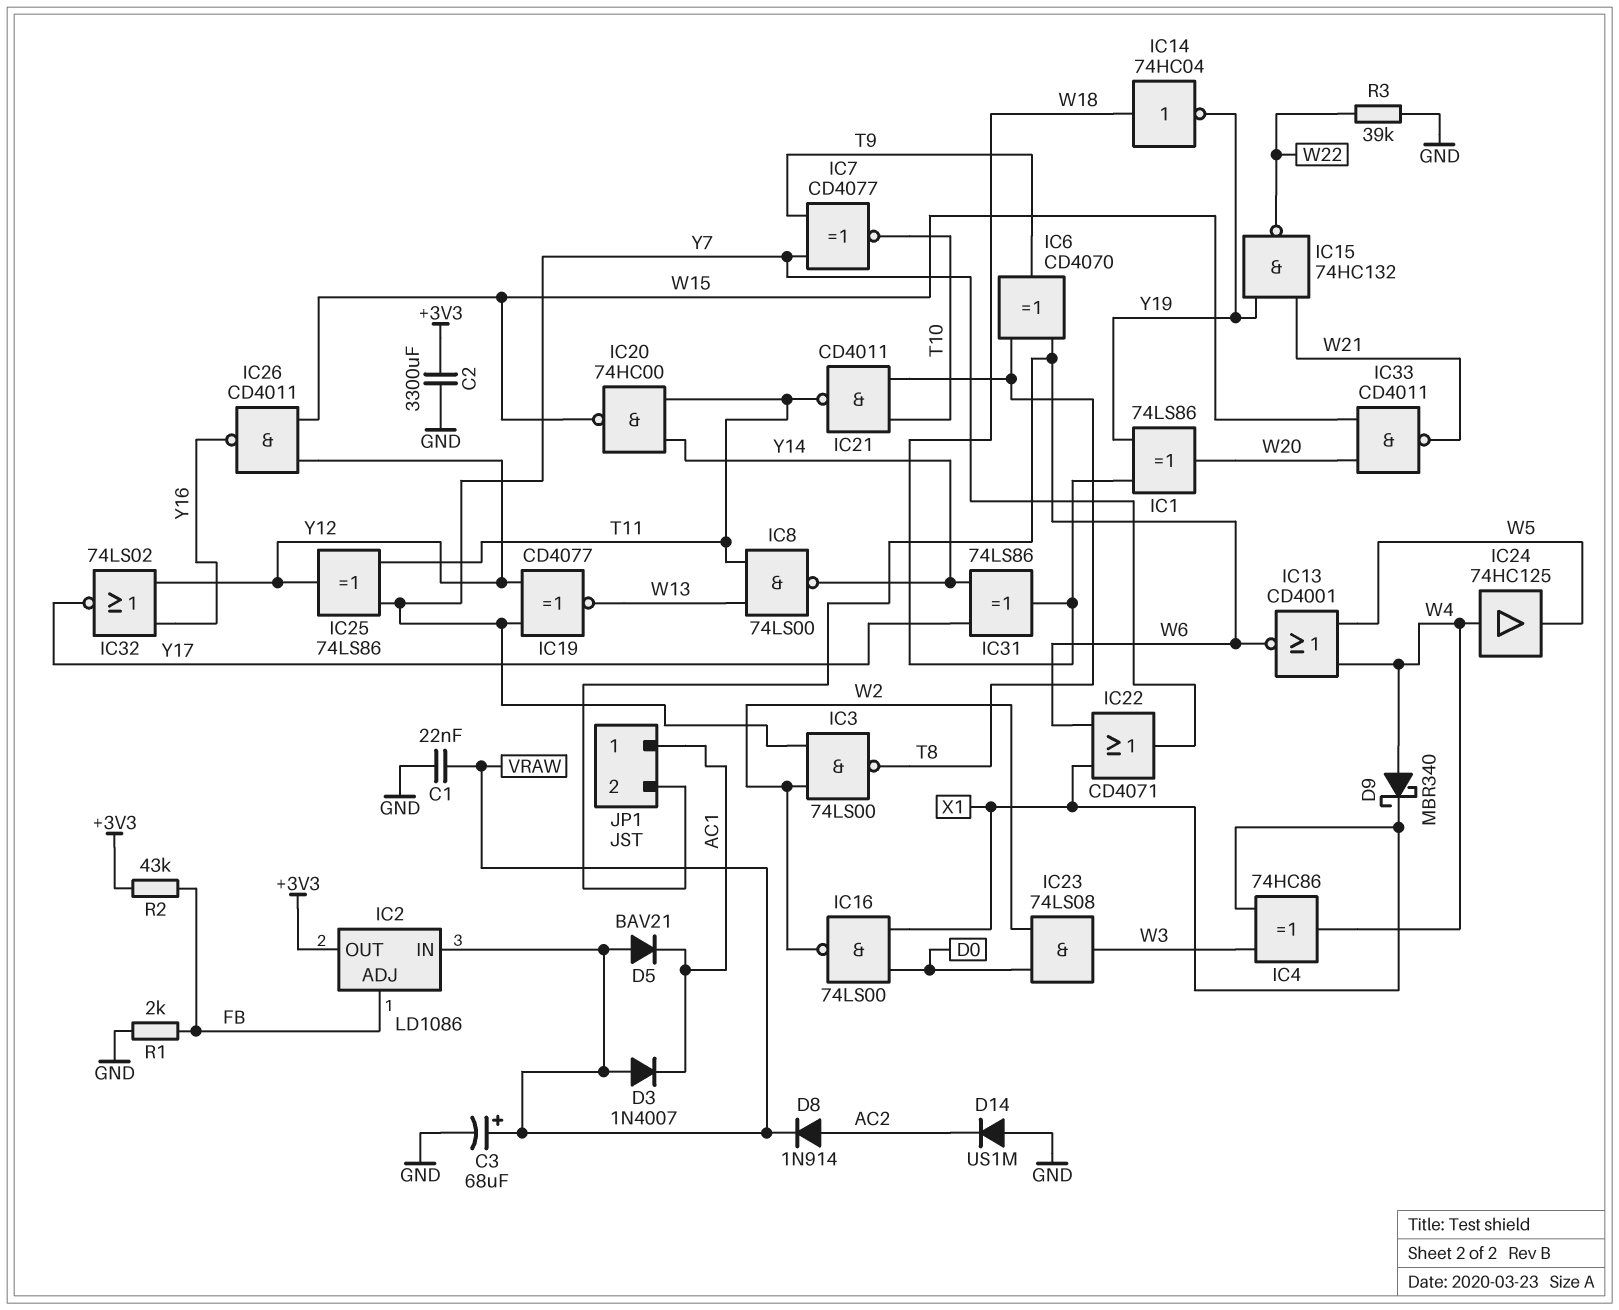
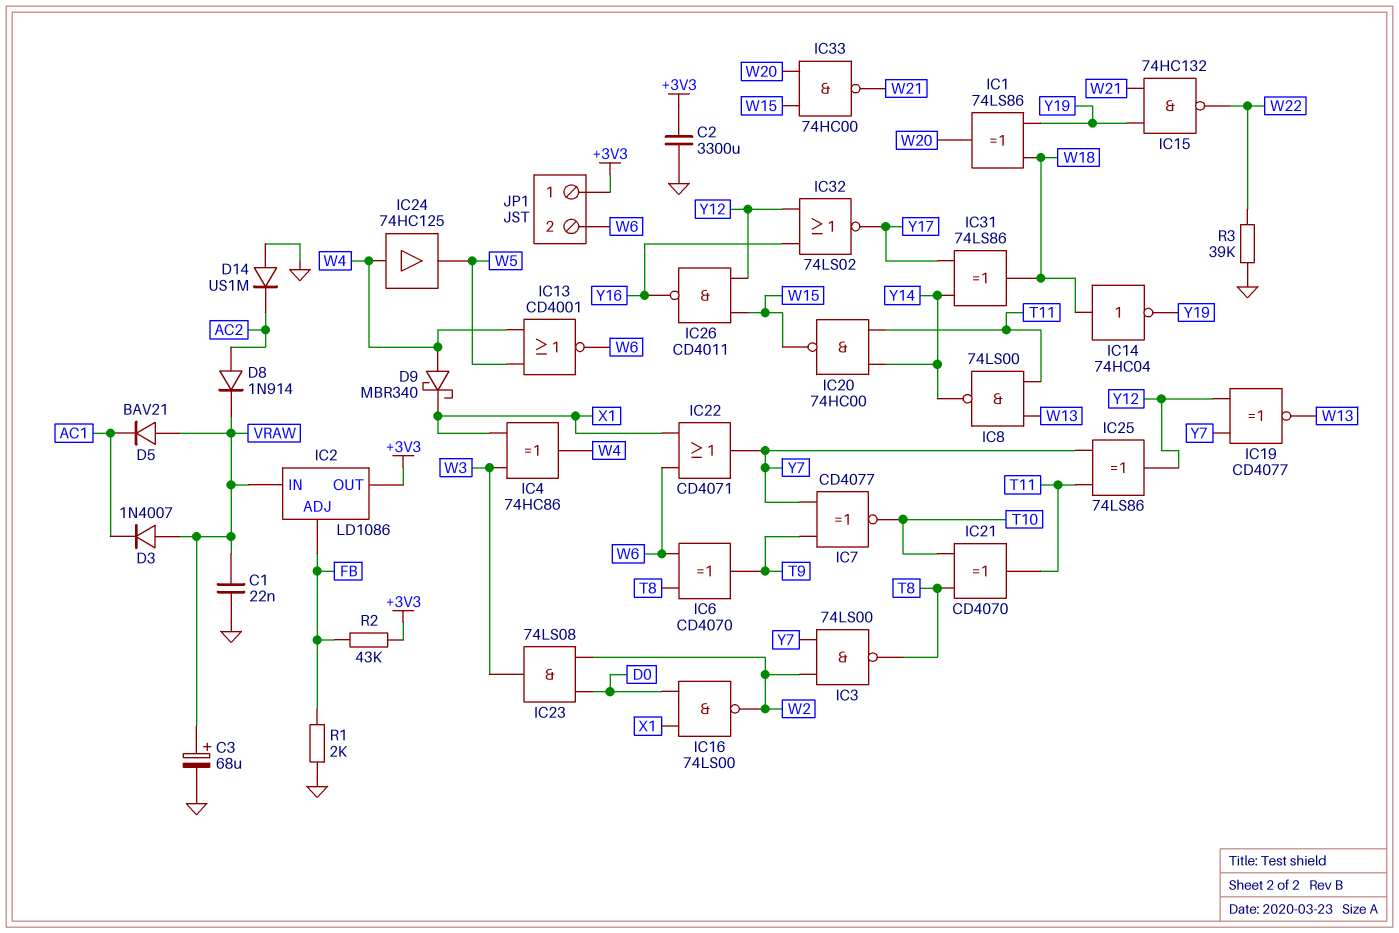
IC21: NAND CD4011 (in T8, in T10, out T11) -> XOR CD4070 (in T8, in T10, out T11)
IC33: NAND CD4011 (in W15, in W20, out W21) -> NAND 74HC00 (in W15, in W20, out W21)
JP1 pin 1: AC1 -> +3V3

